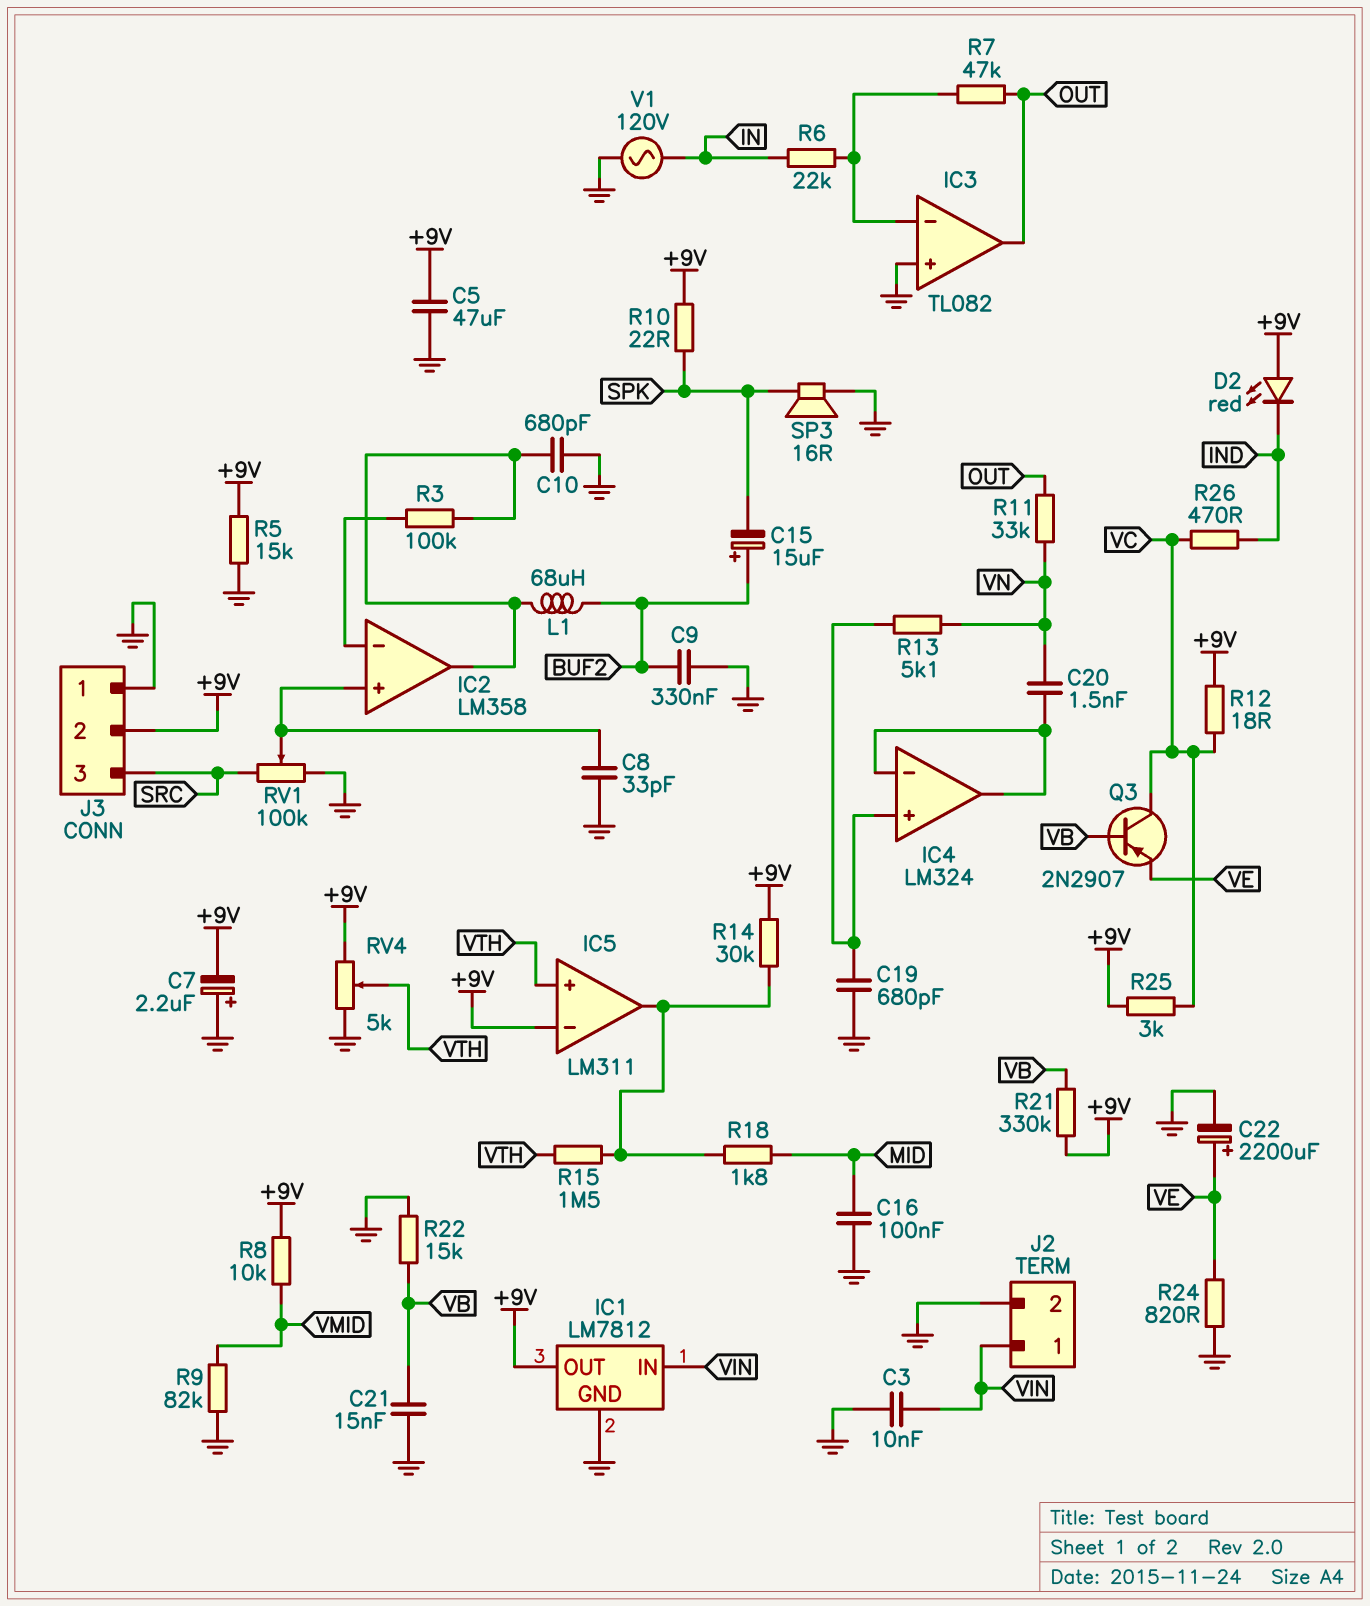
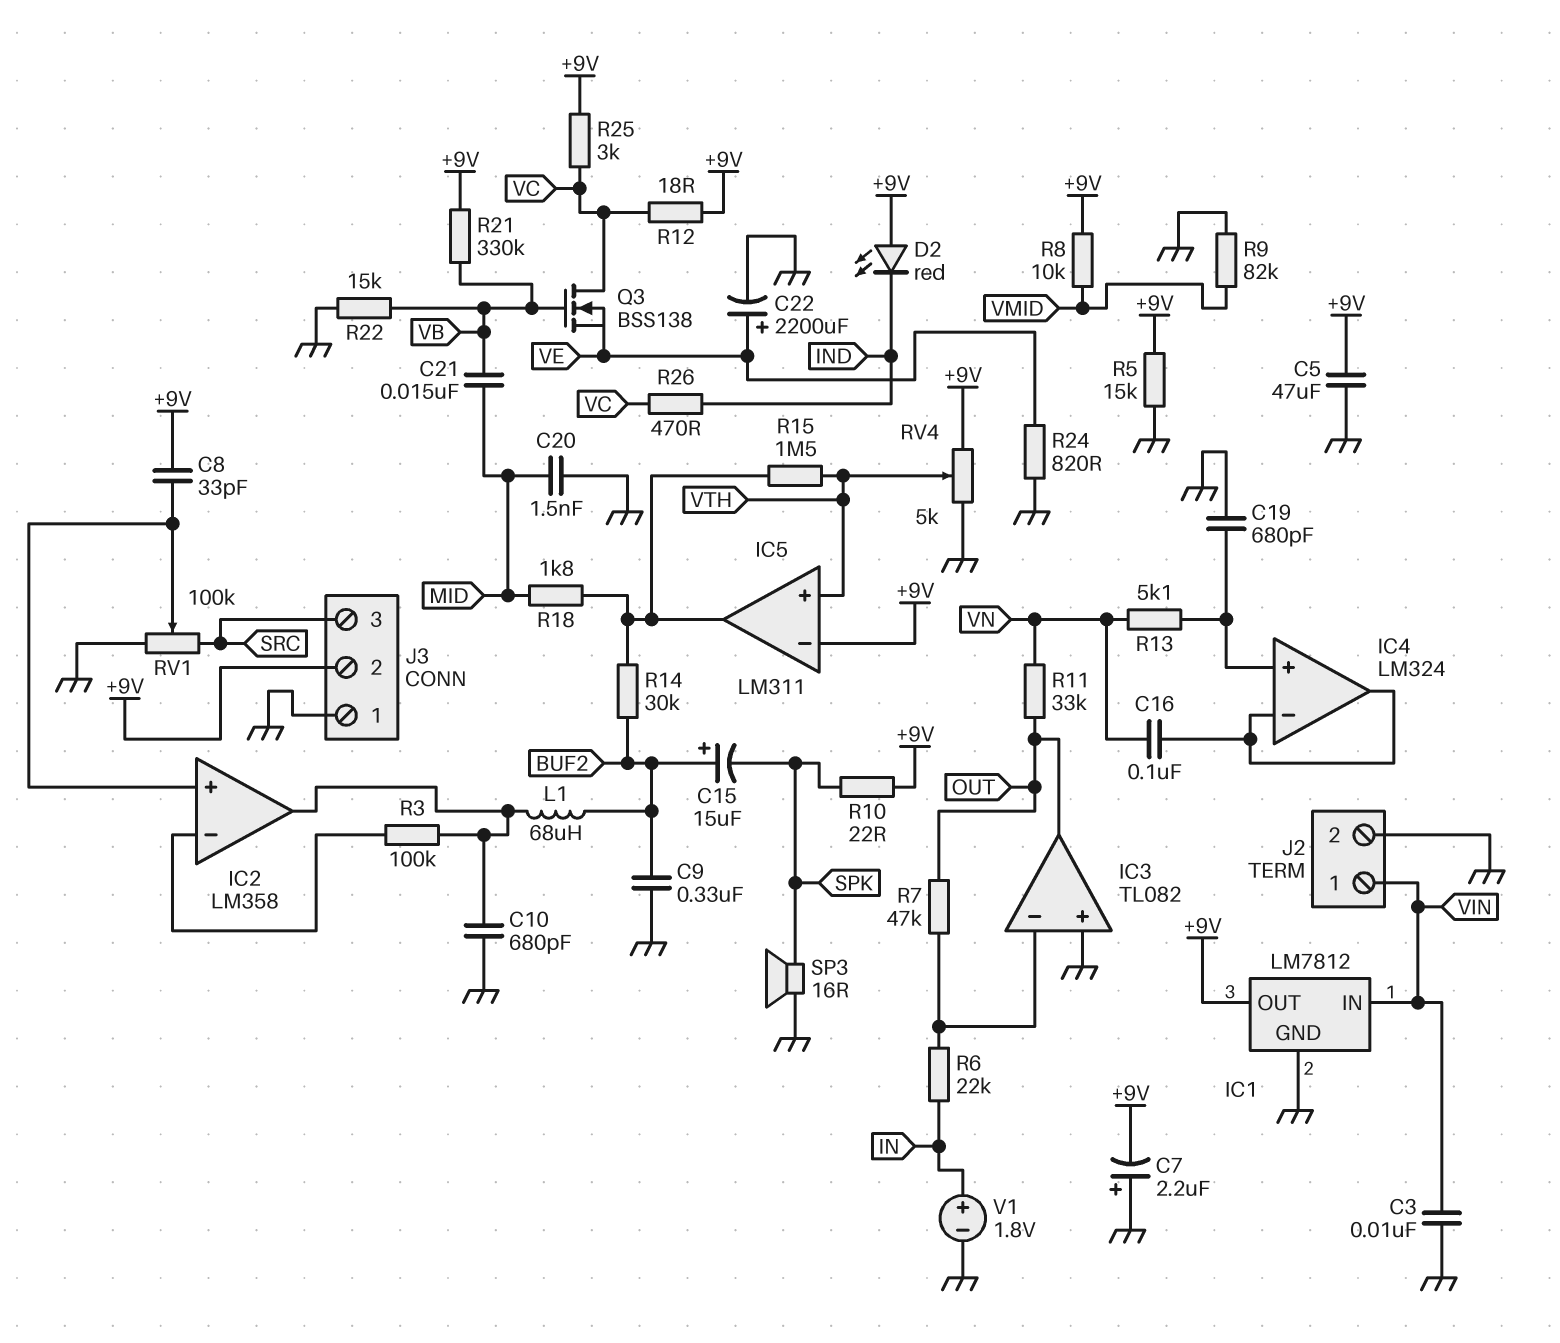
C8: 33pF (GND, IC2/in+) -> 33pF (+9V, IC2/in+)
C16: 100nF (GND, MID) -> 100nF (IC4/in-, VN)
C20: 1.5nF (IC4/in-, VN) -> 1.5nF (GND, MID)
C21: 15nF (GND, VB) -> 15nF (MID, VB)
Q3: PNP 2N2907 (B VB, C VC, E VE) -> NMOS BSS138 (G VB, D VC, S VE)
R14: 30k (+9V, IC5/out) -> 30k (BUF2, IC5/out)
V1: AC 120V (GND, IN) -> 1.8V (plus IN, minus GND)

